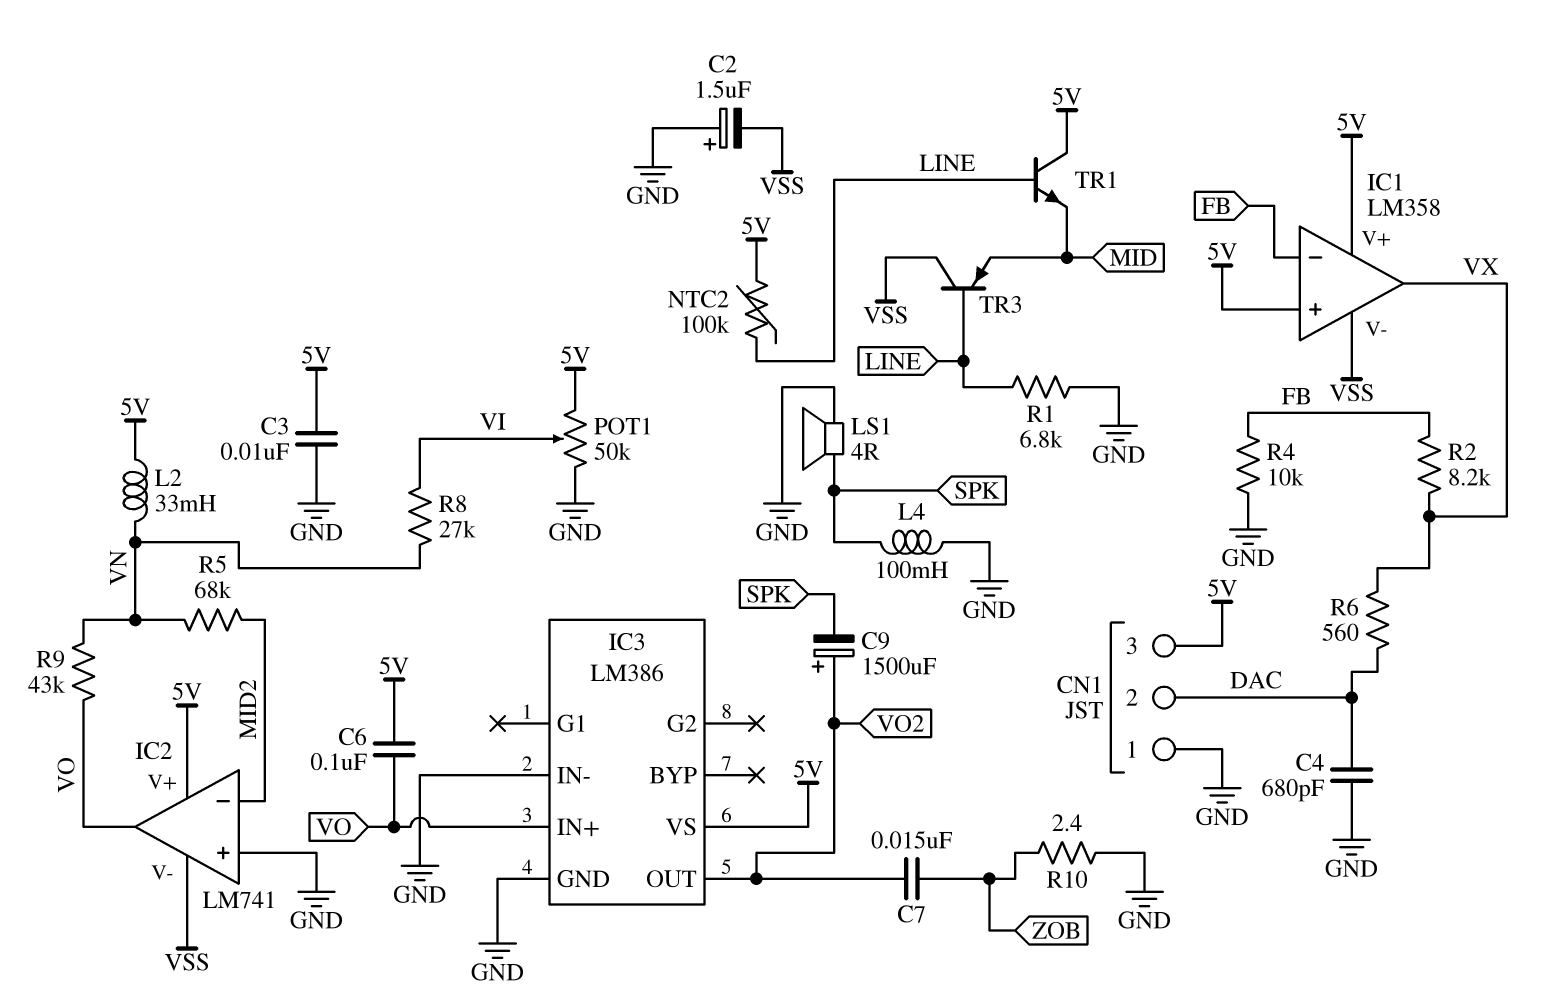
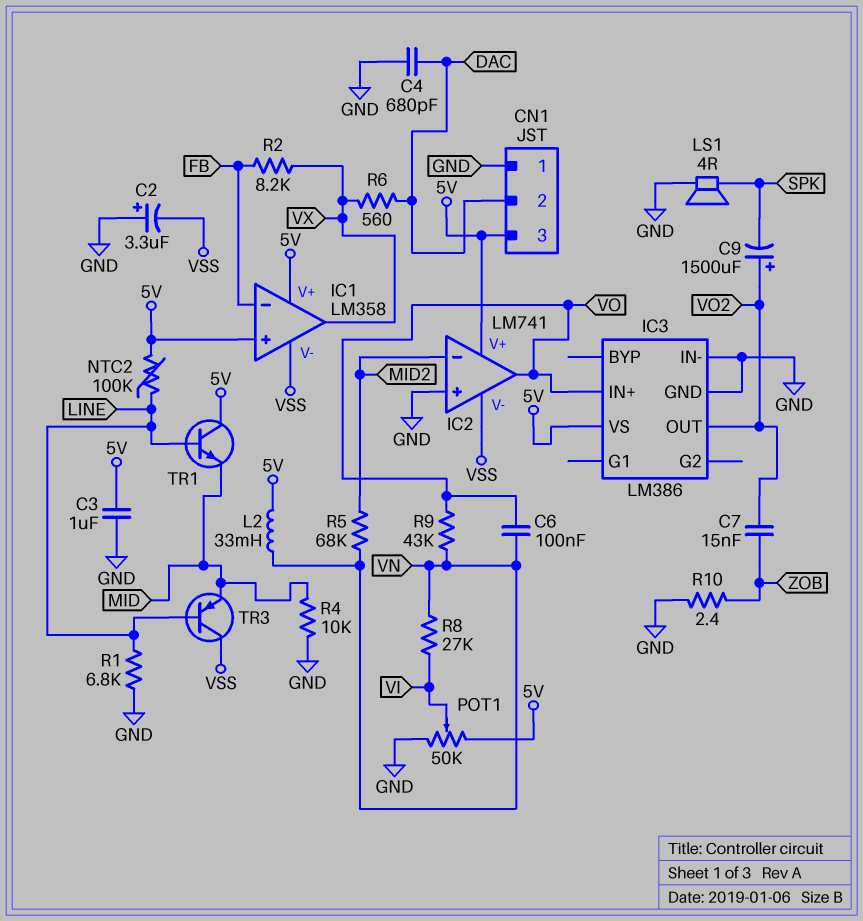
C2: 1.5uF (plus GND, minus VSS) -> 3.3uF (plus GND, minus VSS)
C3: 10nF (5V, GND) -> 1uF (5V, GND)
C6: 100nF (5V, VO) -> 100nF (VN, VO)
L4: 100mH (GND, SPK) -> none
R4: 10k (FB, GND) -> 10k (GND, MID)

